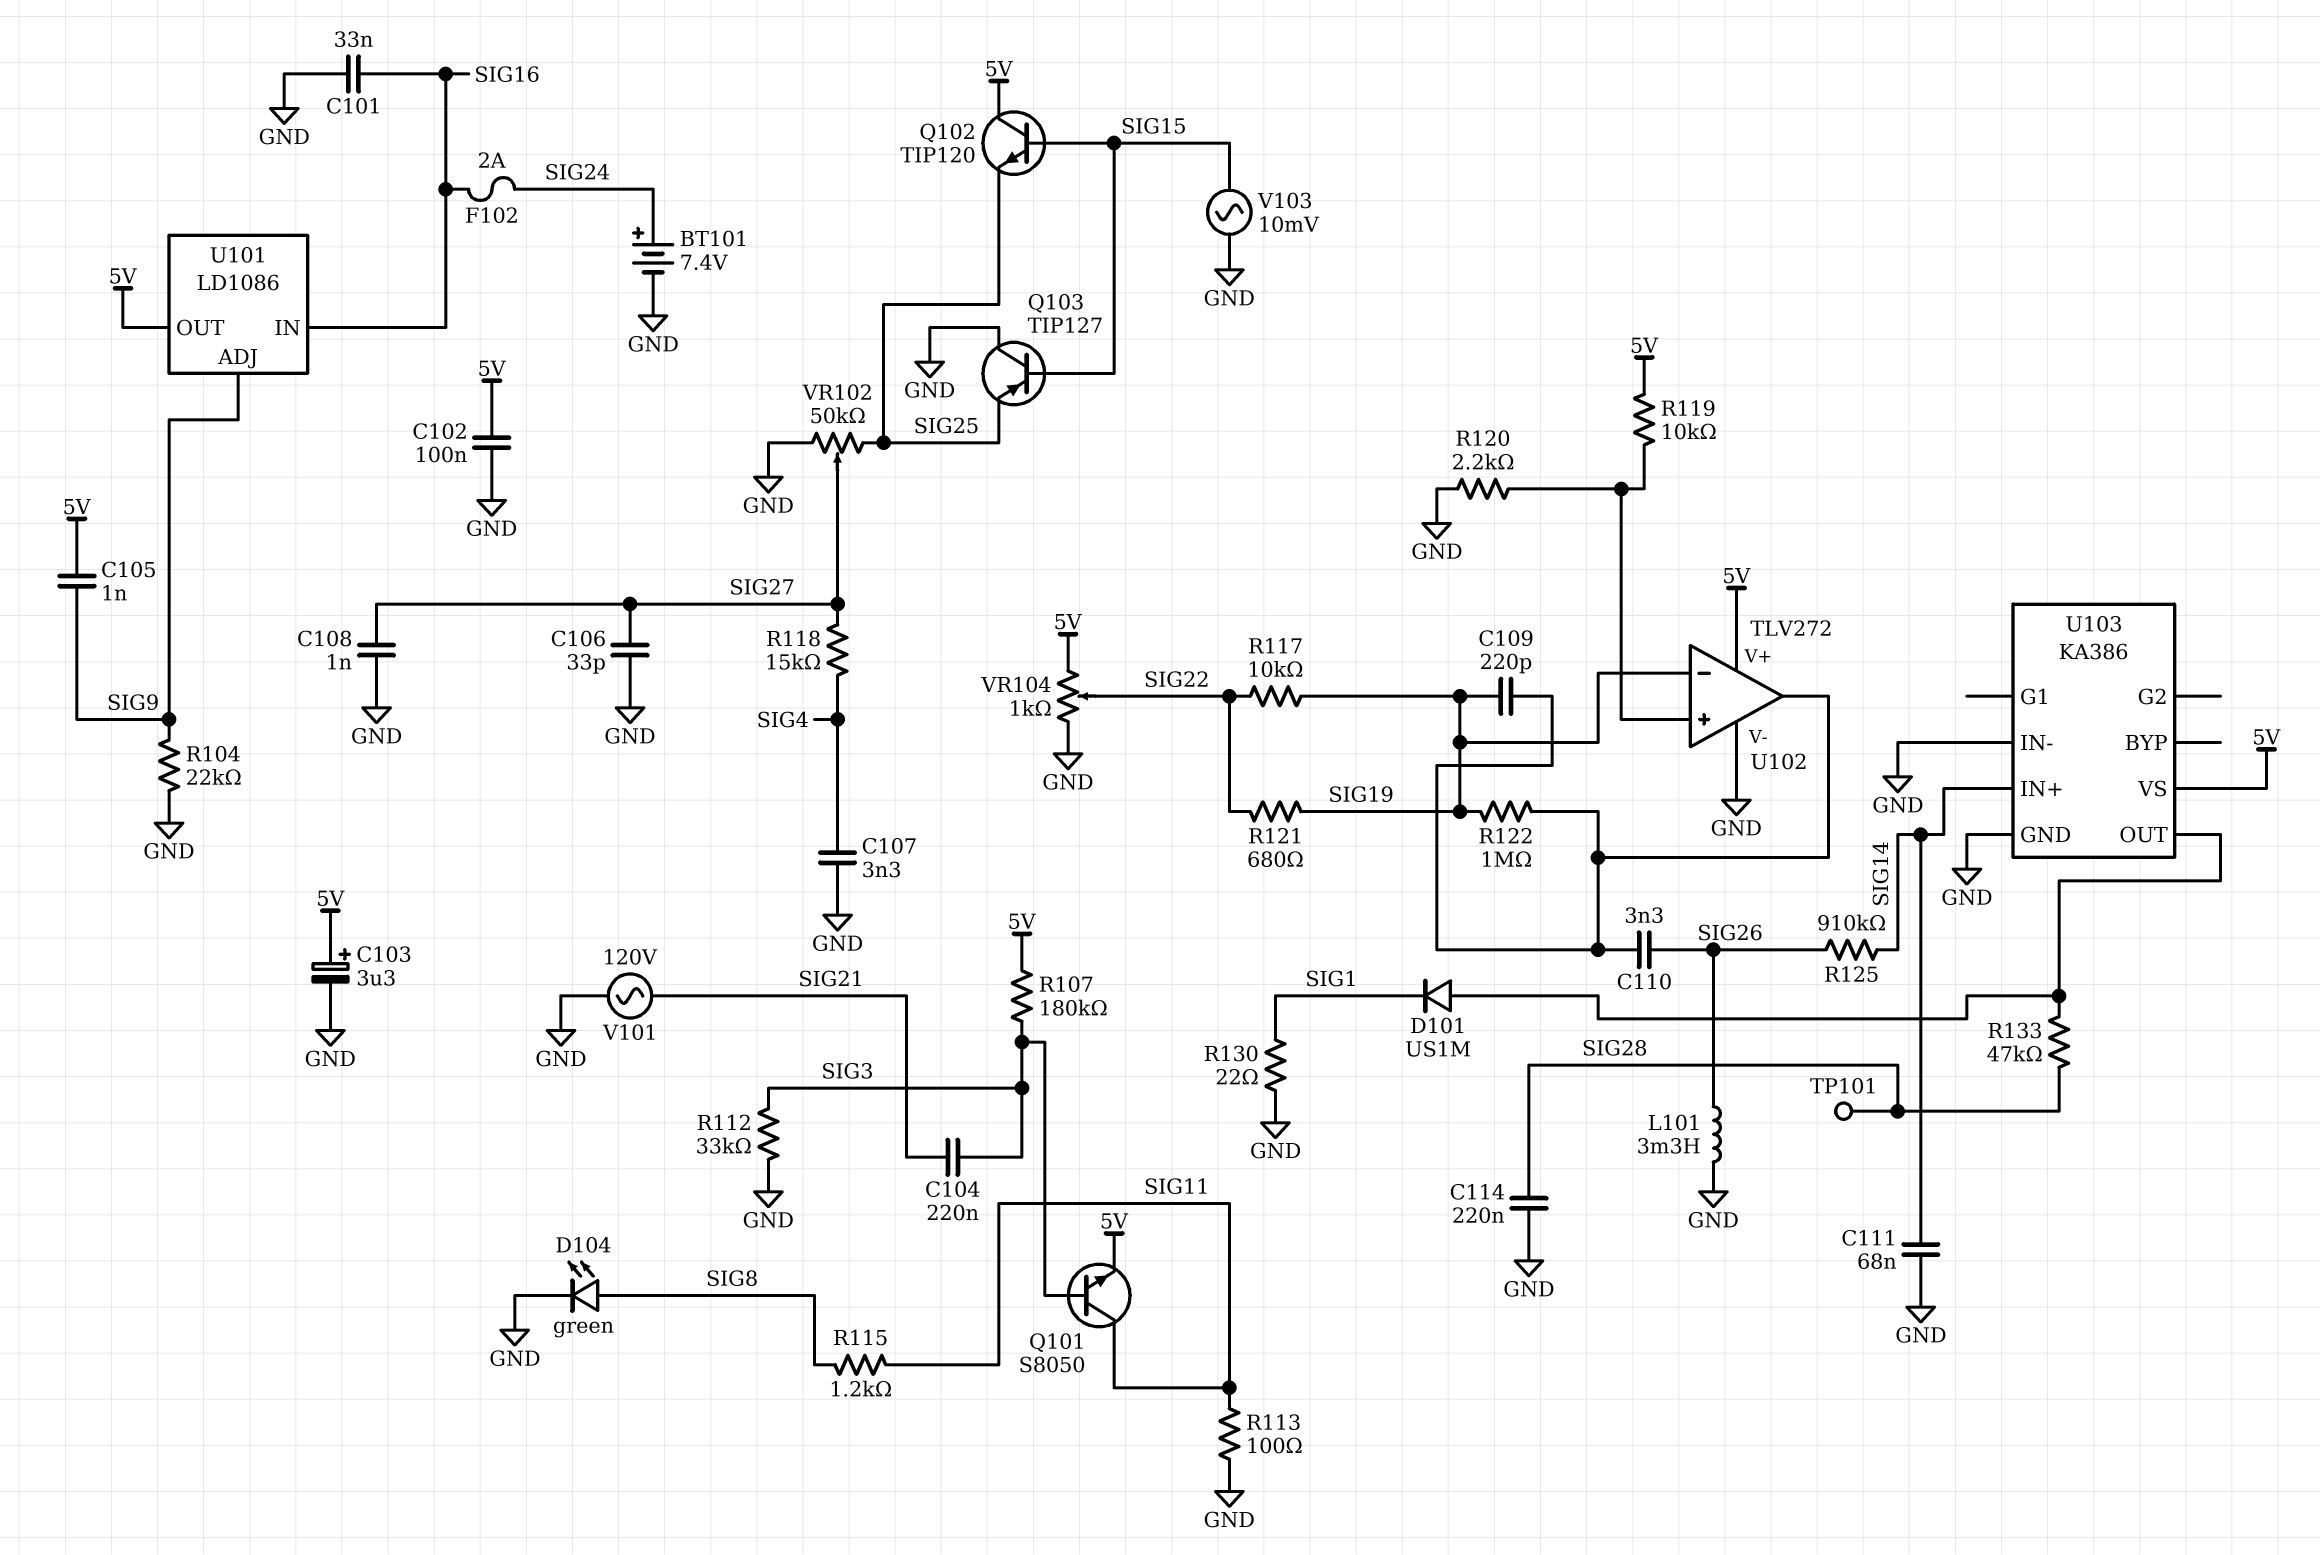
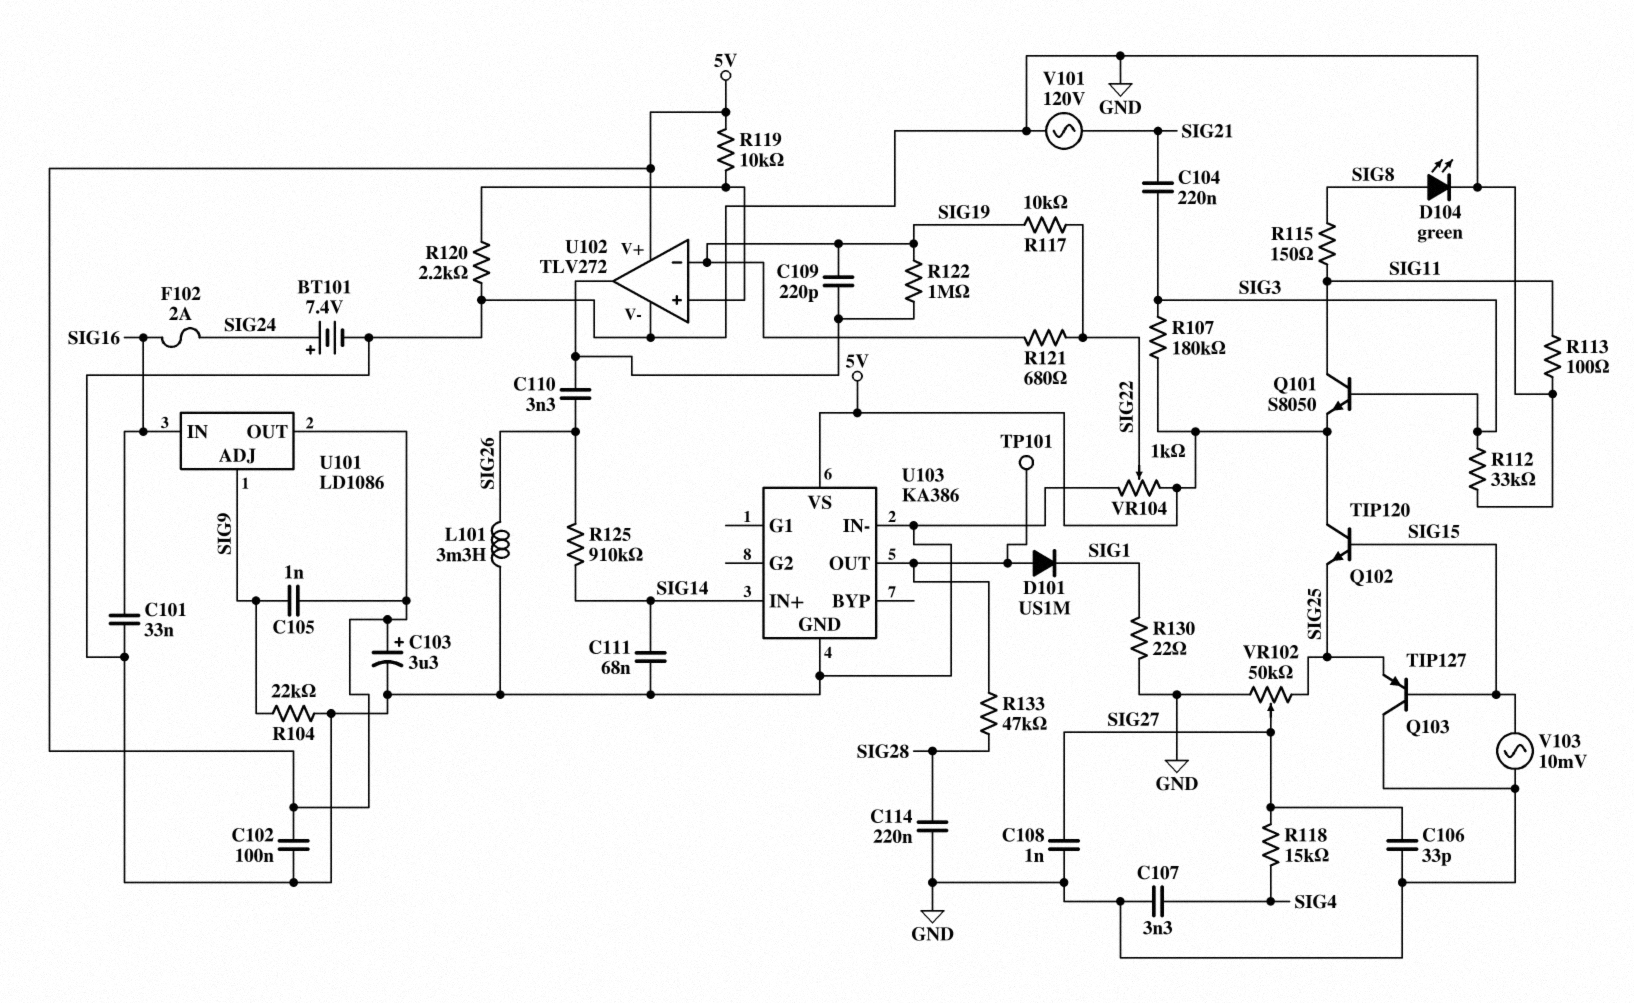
R115: 1.2k (SIG8, SIG11) -> 150 (SIG8, SIG11)
TP101: test point (SIG28) -> test point (U103/OUT)

